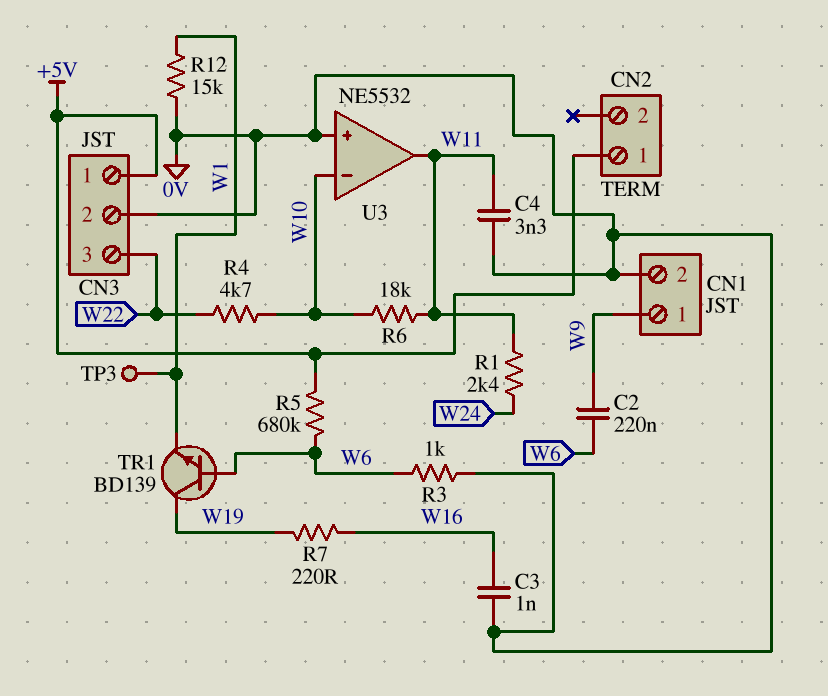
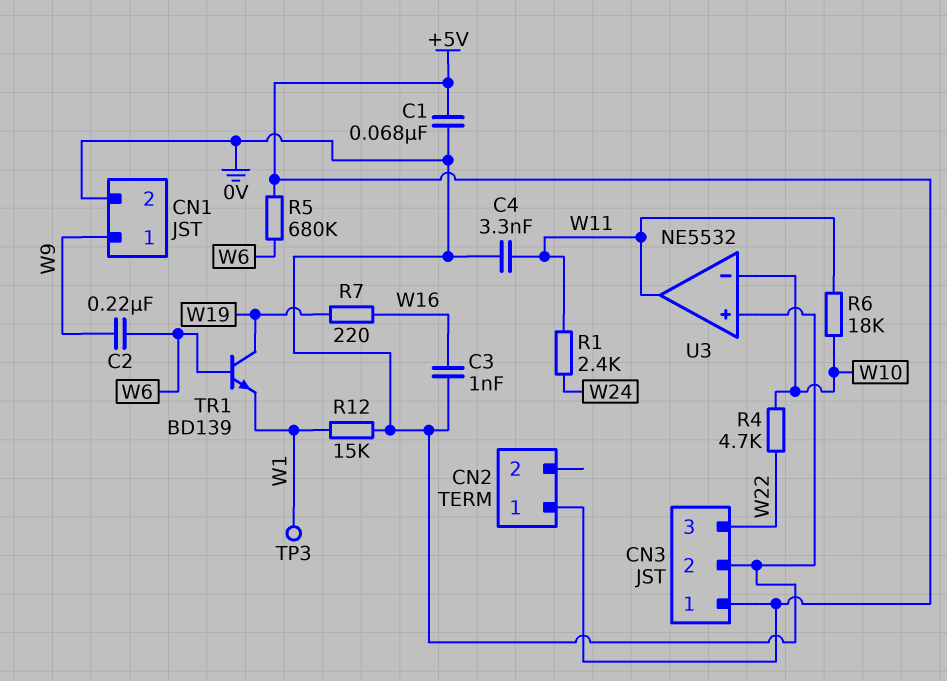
C1: none -> 68nF (+5V, 0V)
R3: 1k (0V, W6) -> none

